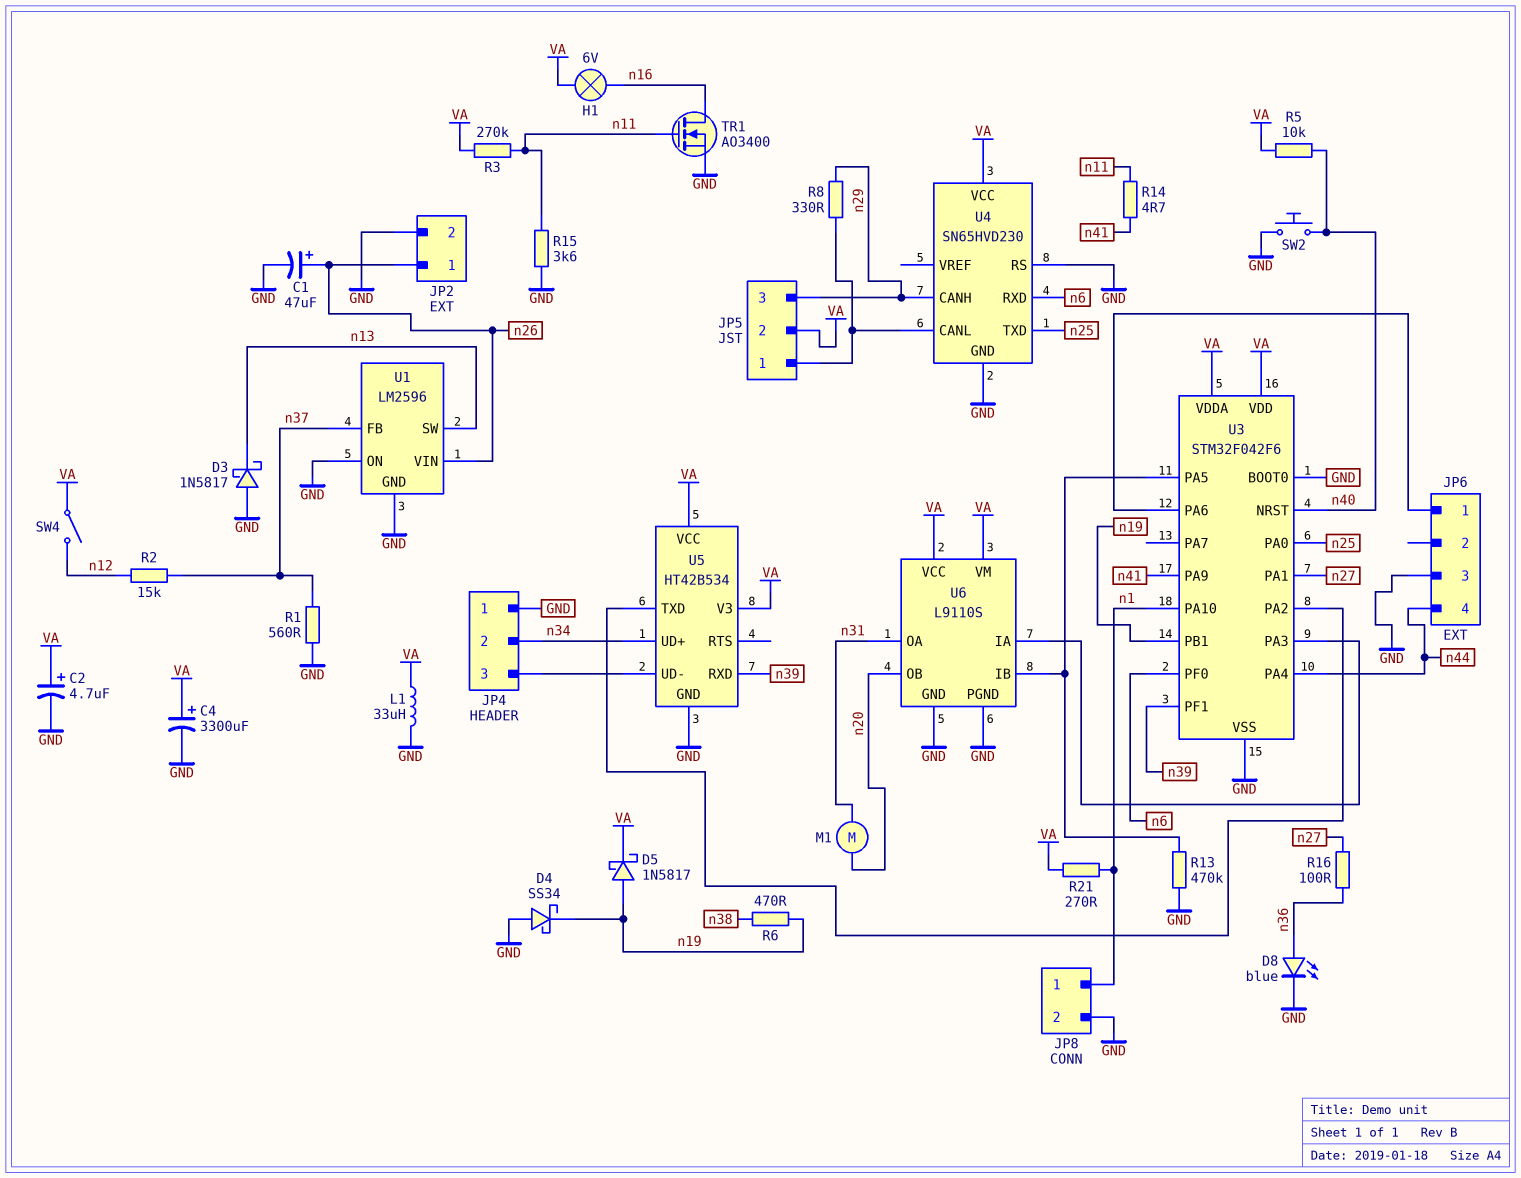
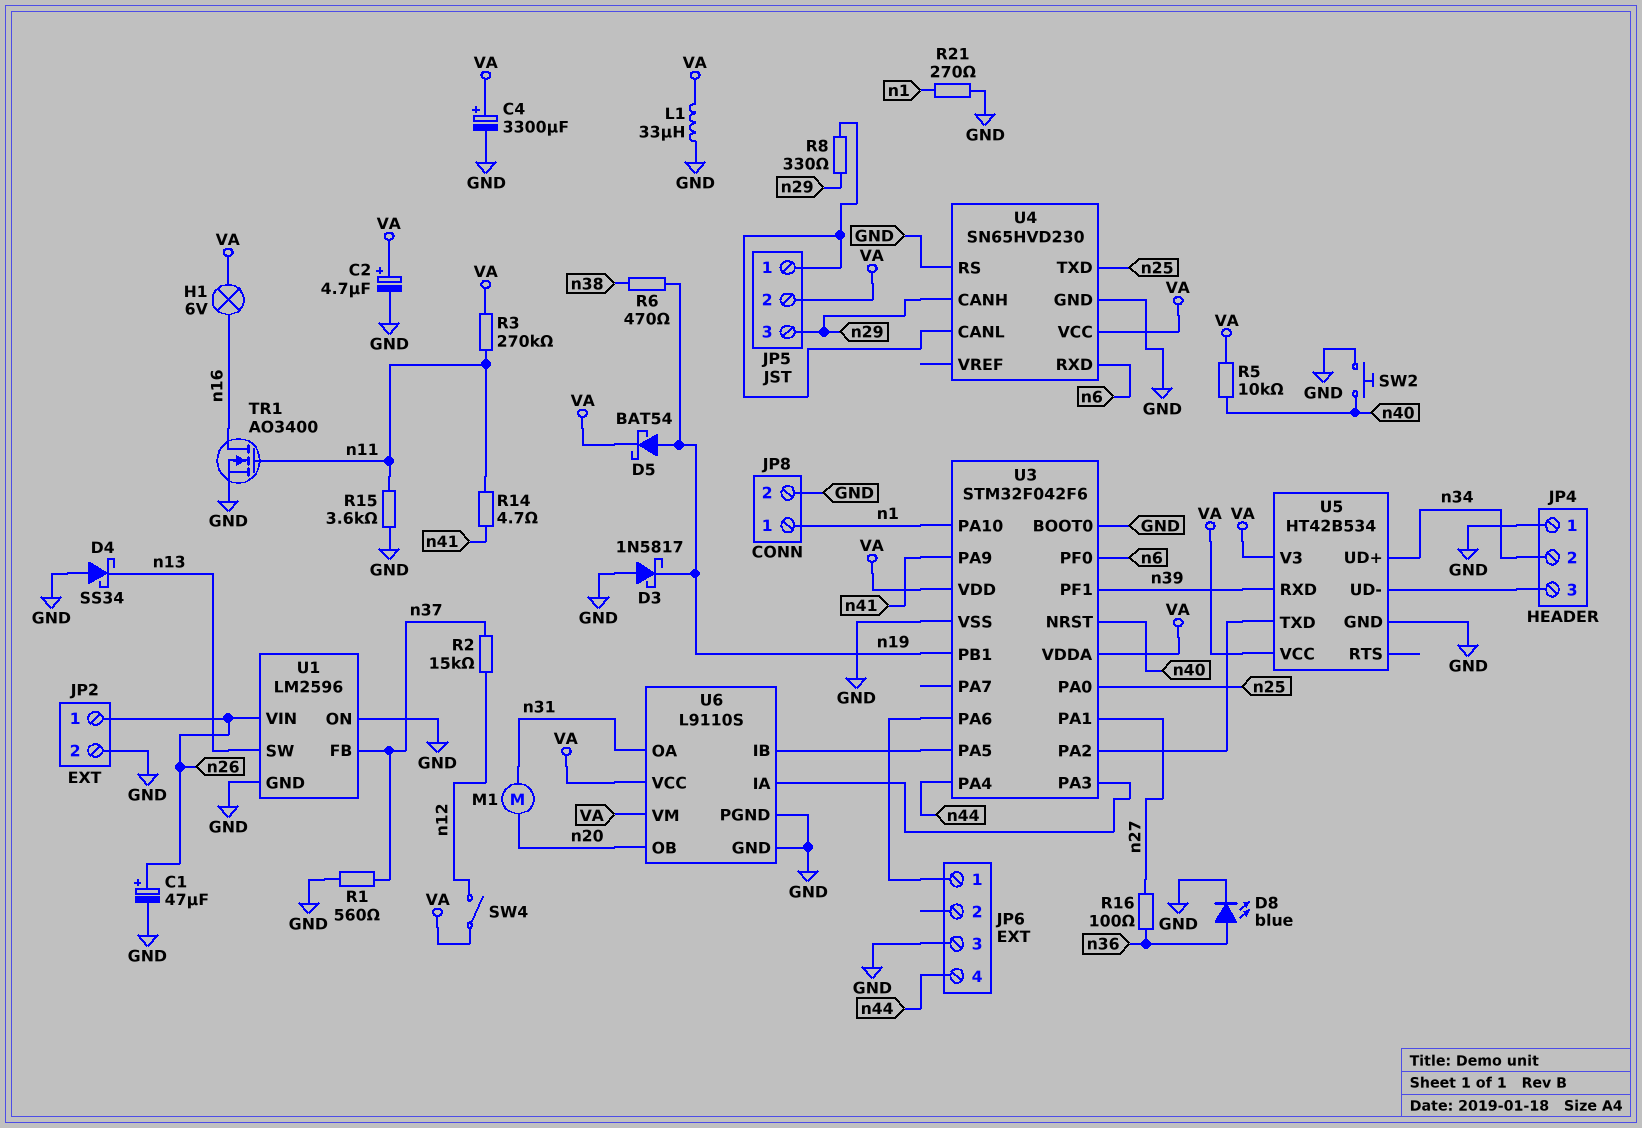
D3: schottky 1N5817 (A GND, K n13) -> schottky 1N5817 (A GND, K n19)
D4: schottky SS34 (A GND, K n19) -> schottky SS34 (A GND, K n13)
D5: schottky 1N5817 (A n19, K VA) -> schottky BAT54 (A n19, K VA)
R13: 470k (GND, U3/PA5) -> none
R21: 270 (VA, n1) -> 270 (GND, n1)

